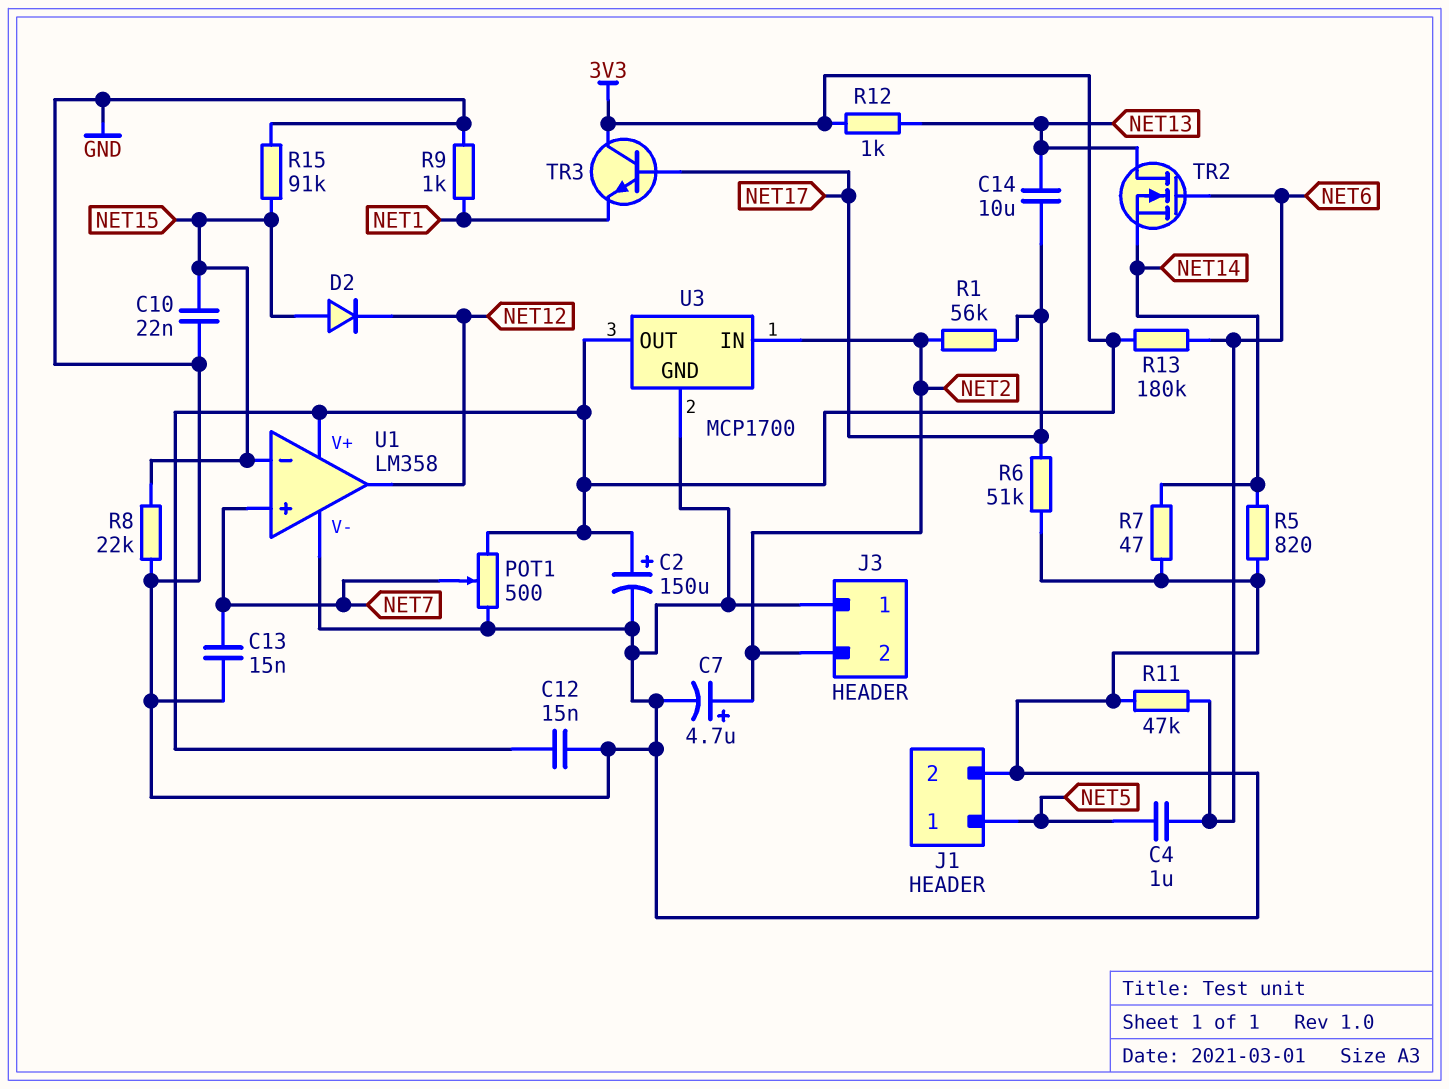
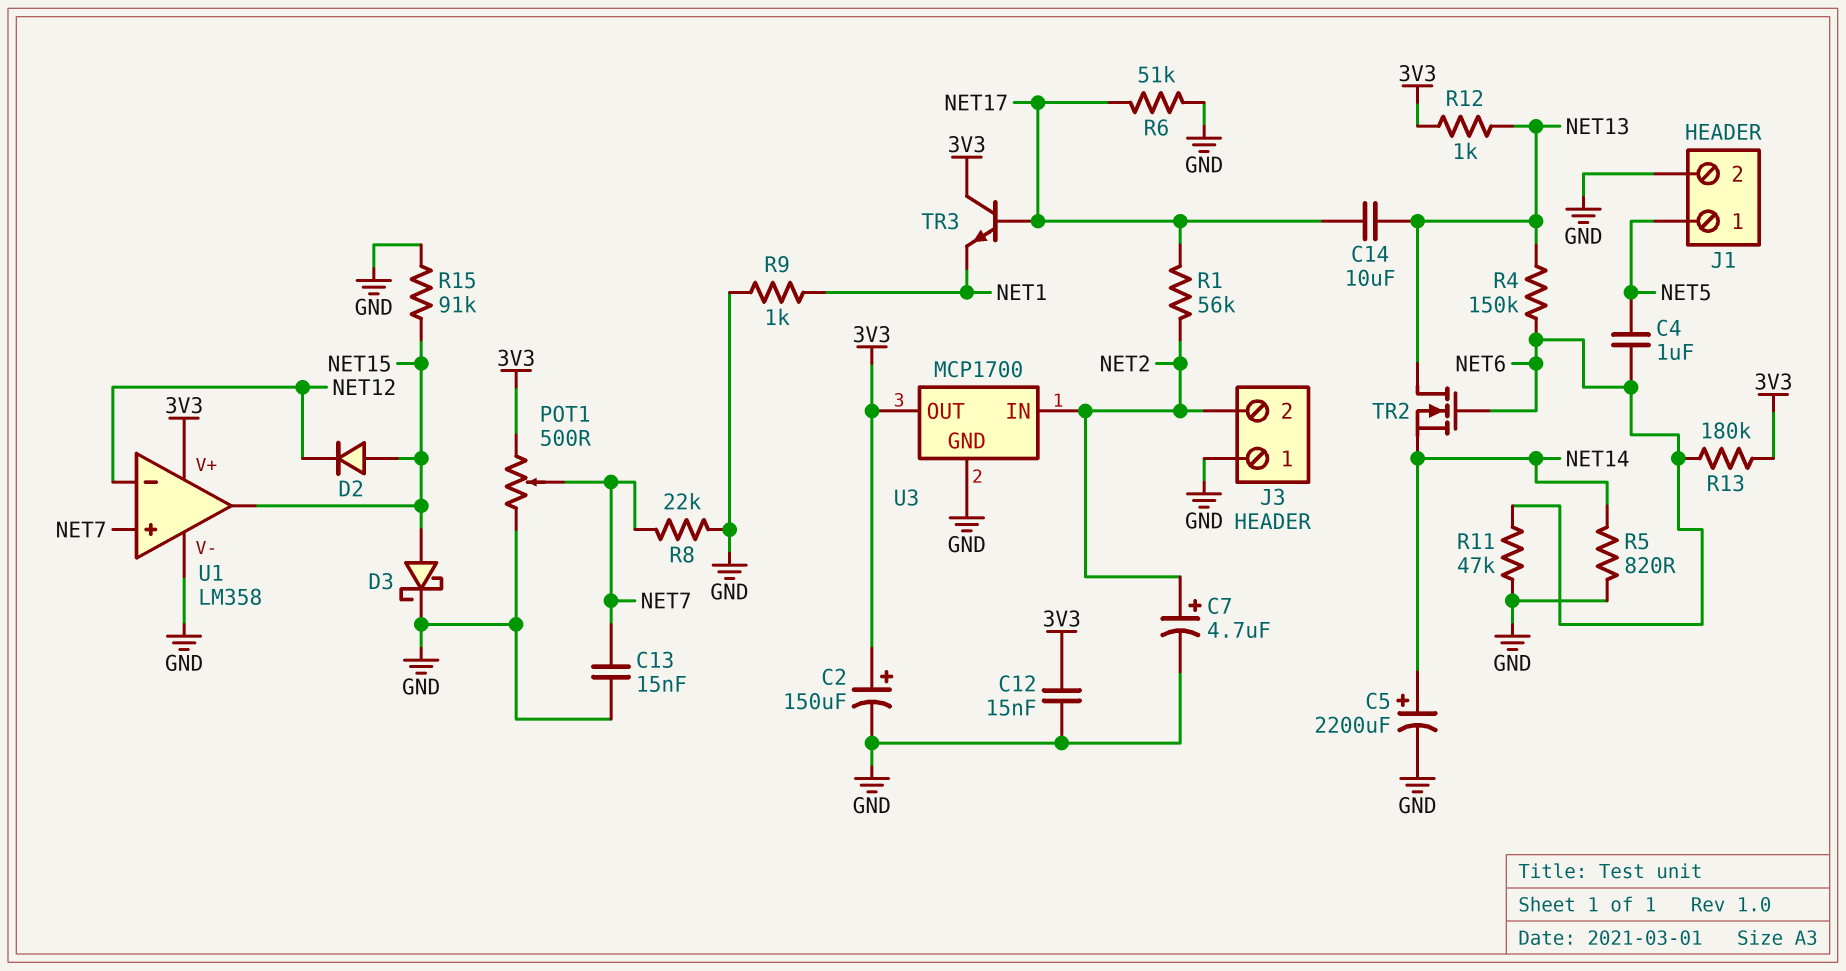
C5: none -> 2200uF (plus NET14, minus GND)
C10: 22nF (GND, NET15) -> none
D3: none -> schottky (A NET15, K GND)
R4: none -> 150k (NET6, NET13)
R7: 47 (GND, NET14) -> none
R8: 22k (GND, NET15) -> 22k (GND, NET7)
U1 pin in-: NET15 -> NET12
U1 pin out: NET12 -> NET15

